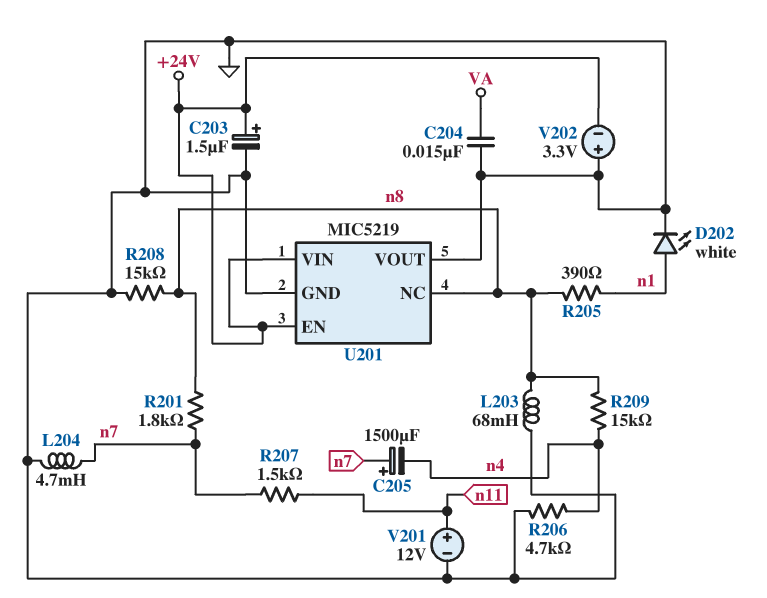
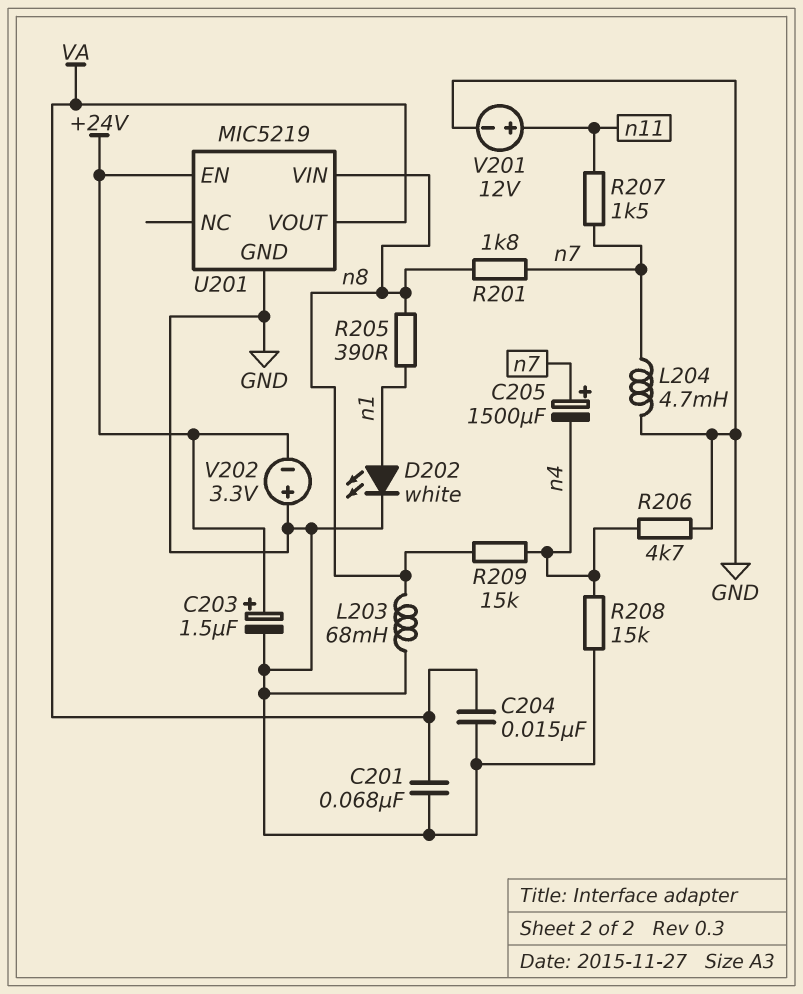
C201: none -> 68nF (GND, VA)
R208: 15k (GND, n8) -> 15k (GND, n4)
U201 pin NC: n8 -> none
U201 pin VIN: +24V -> n8
U201 pin VOUT: GND -> VA

